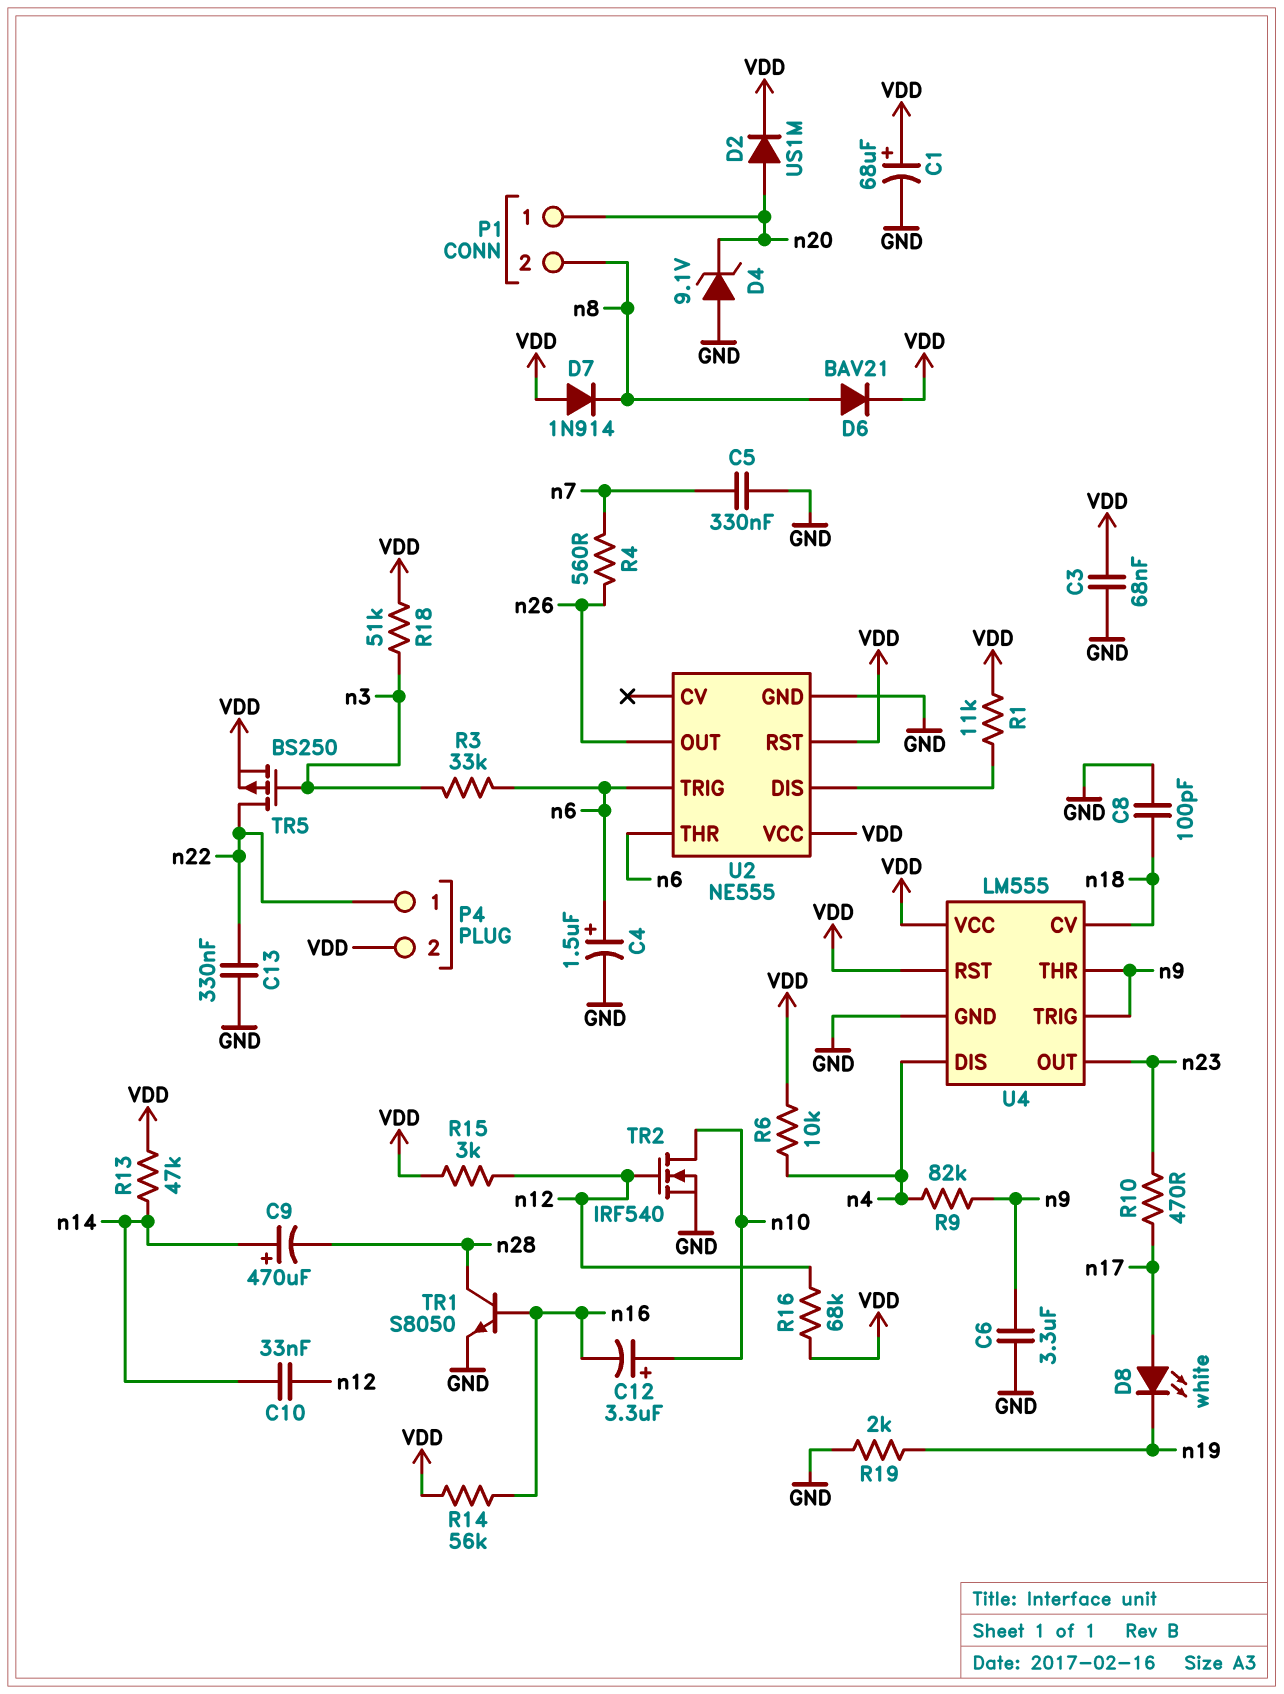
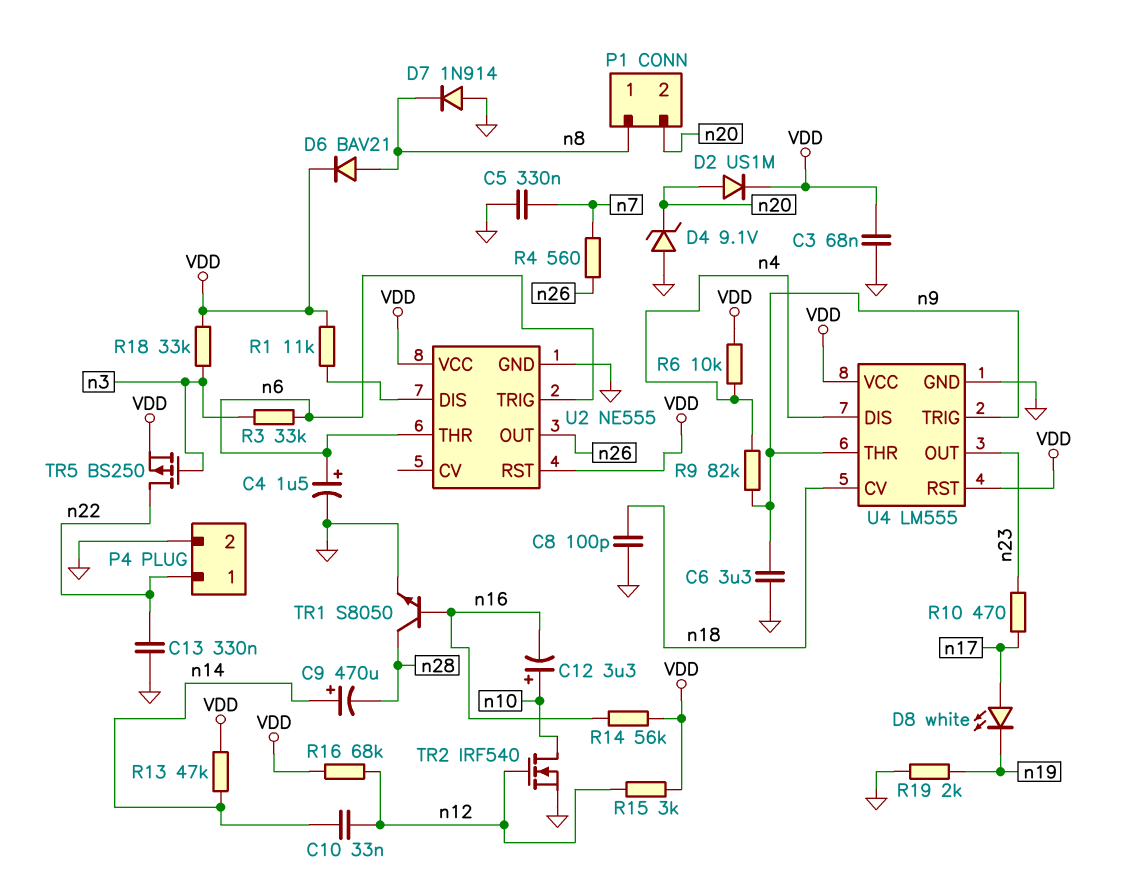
C1: 68uF (plus VDD, minus GND) -> none
D7: diode 1N914 (A VDD, K n8) -> diode 1N914 (A GND, K n8)
P1 pin 1: n20 -> n8
P1 pin 2: n8 -> n20
P4 pin 2: VDD -> GND
R18: 51k (VDD, n3) -> 33k (VDD, n3)

